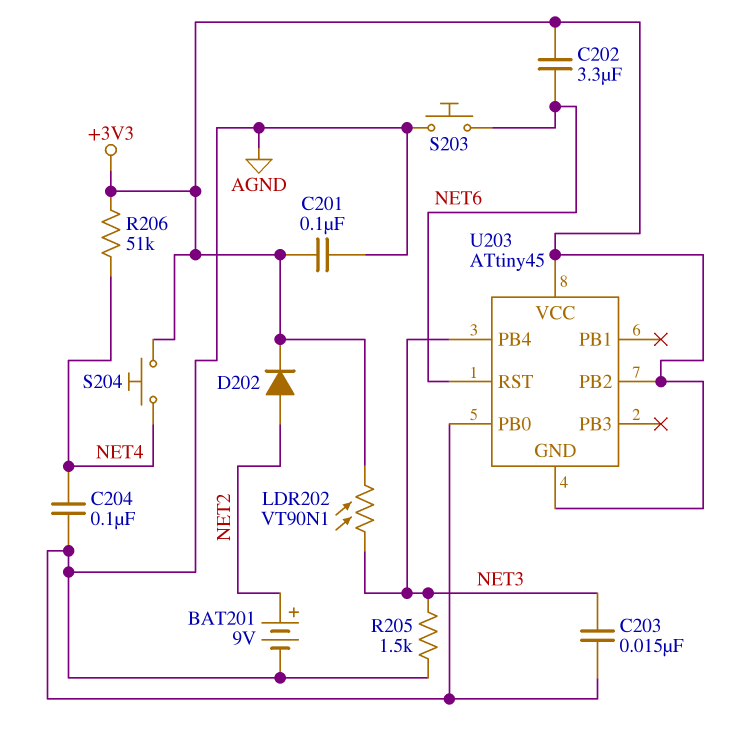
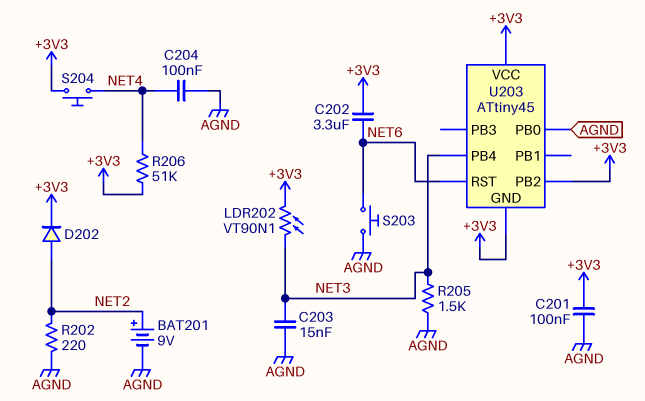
R202: none -> 220 (AGND, NET2)

